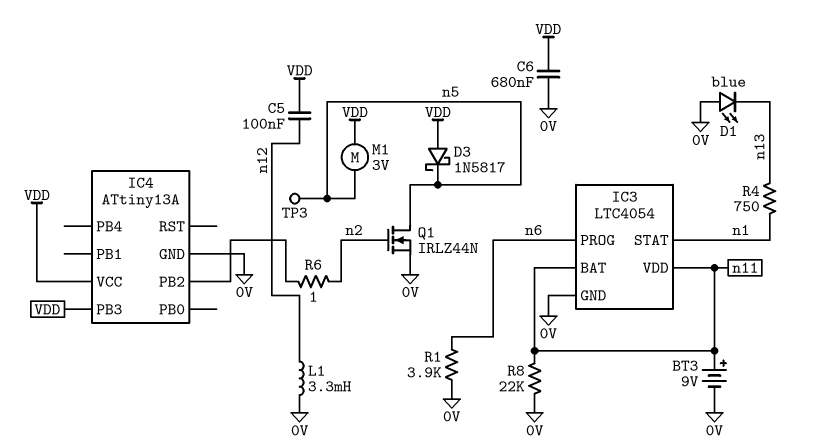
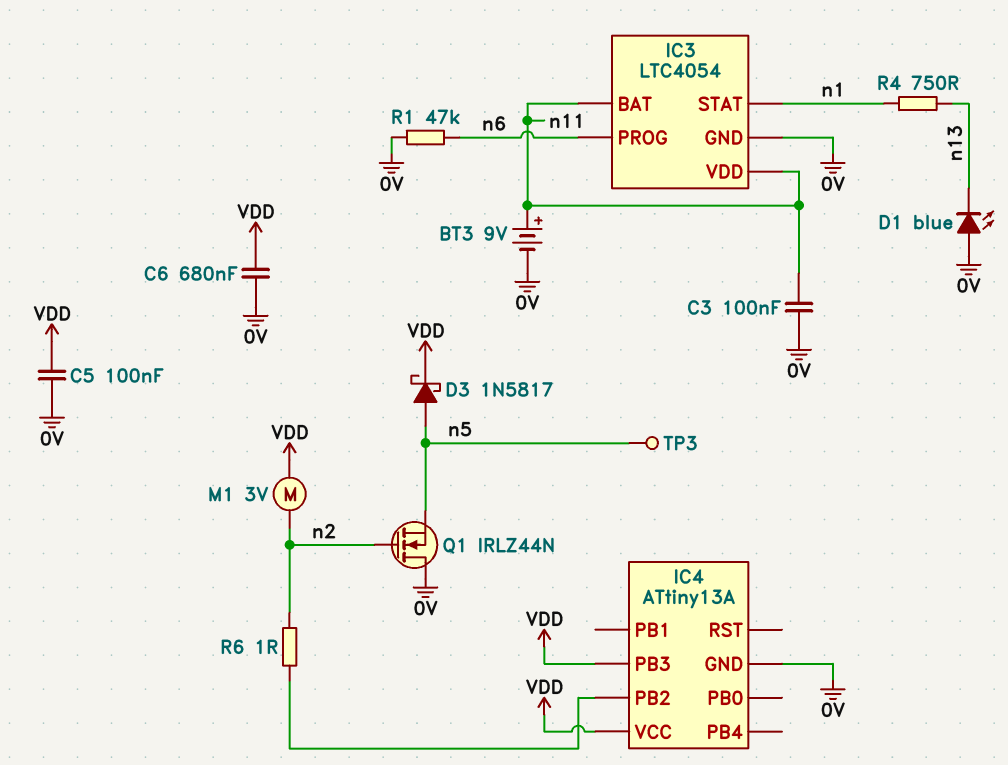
C3: none -> 100nF (0V, n11)
C5: 100nF (VDD, n12) -> 100nF (0V, VDD)
D3: schottky 1N5817 (A VDD, K n5) -> schottky 1N5817 (A n5, K VDD)
L1: 3.3mH (0V, n12) -> none
M1: motor 3V (VDD, n5) -> motor 3V (VDD, n2)
Q1: NMOS IRLZ44N (G n2, D n5, S 0V) -> NMOS IRLZ44N (G n2, D 0V, S n5)
R1: 3.9k (0V, n6) -> 47k (0V, n6)
R8: 22k (0V, n11) -> none

